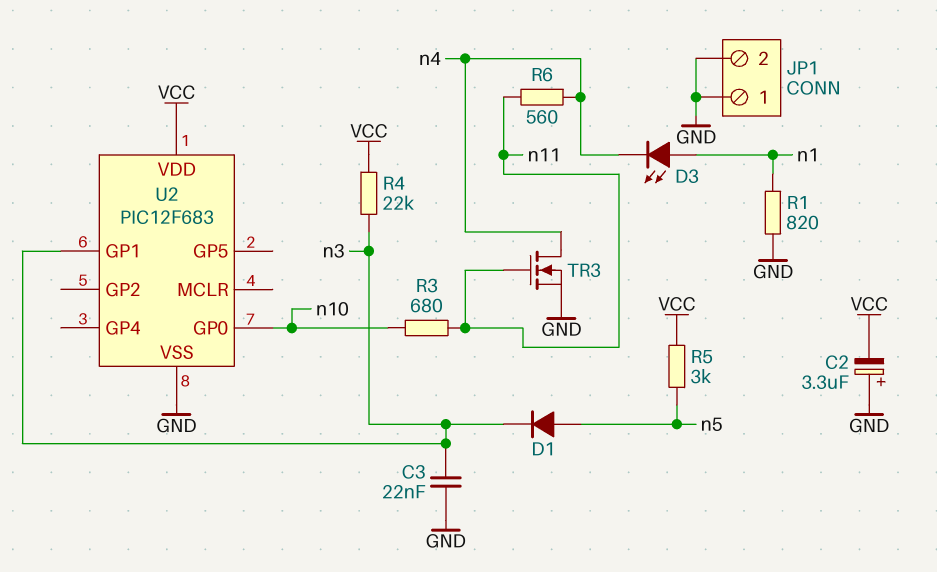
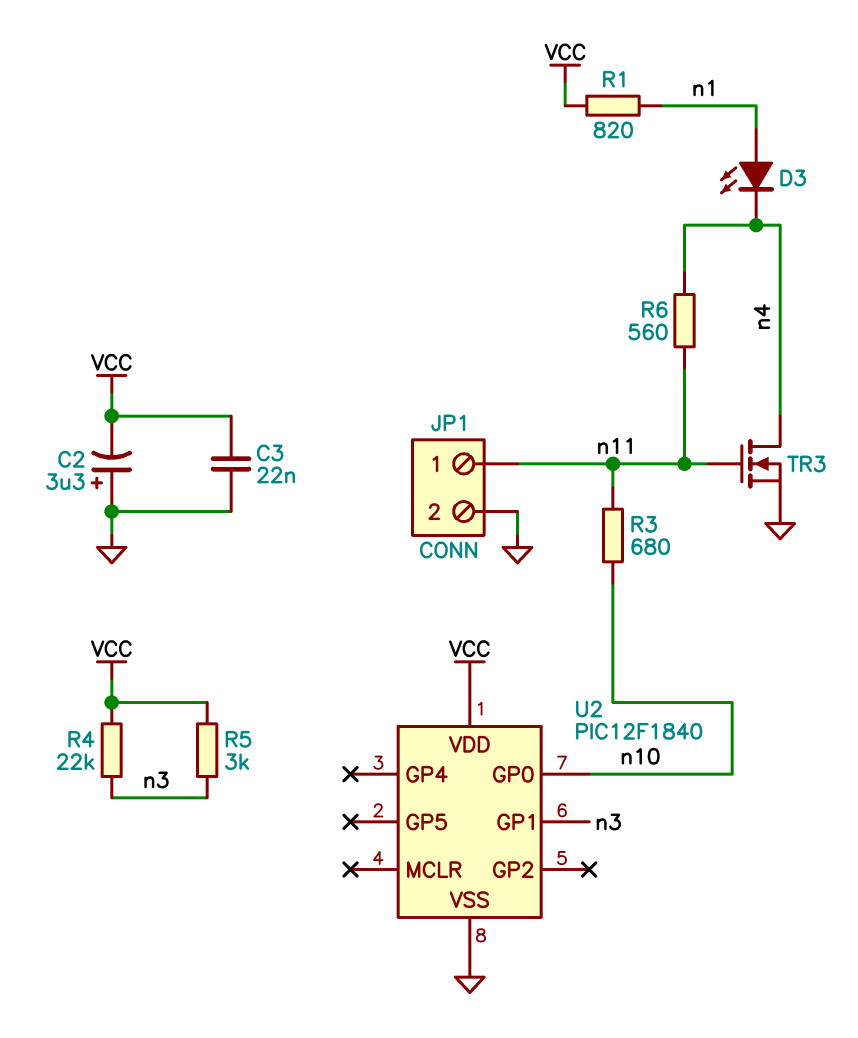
C3: 22nF (GND, n3) -> 22nF (GND, VCC)
D1: diode (A n5, K n3) -> none
JP1 pin 1: GND -> n11
R1: 820 (GND, n1) -> 820 (VCC, n1)
R5: 3k (VCC, n5) -> 3k (VCC, n3)
U2: PIC12F683 -> PIC12F1840

